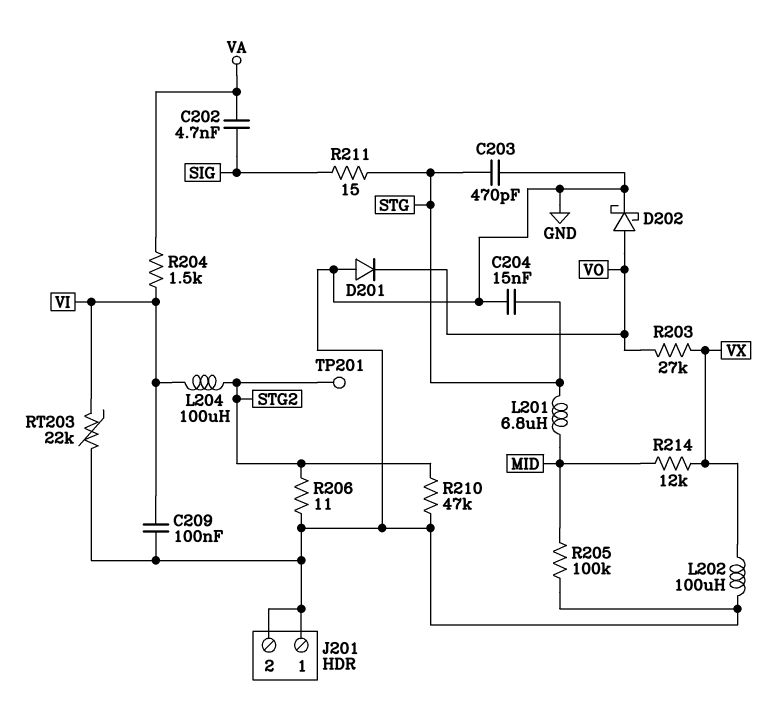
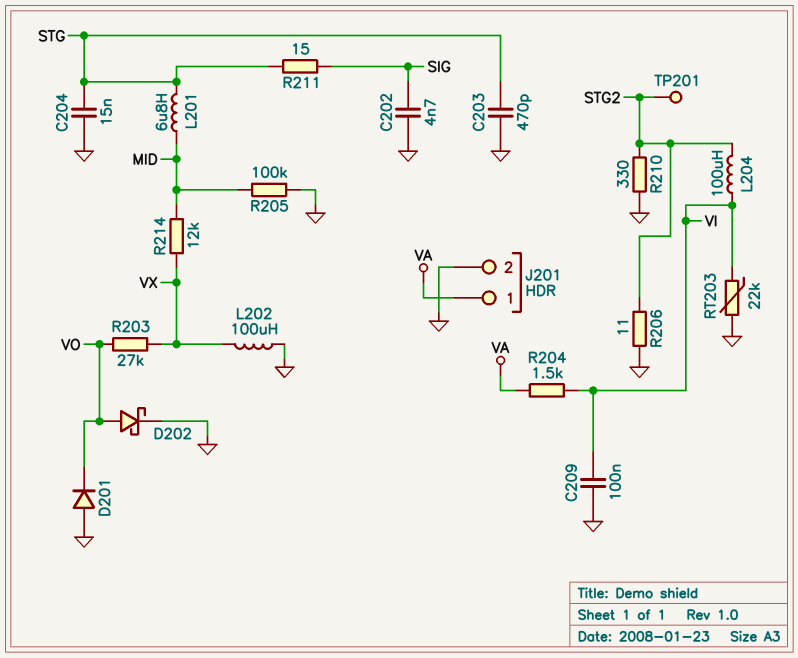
C202: 4.7nF (SIG, VA) -> 4.7nF (GND, SIG)
J201 pin 1: GND -> VA
R210: 47k (GND, STG2) -> 330 (GND, STG2)

